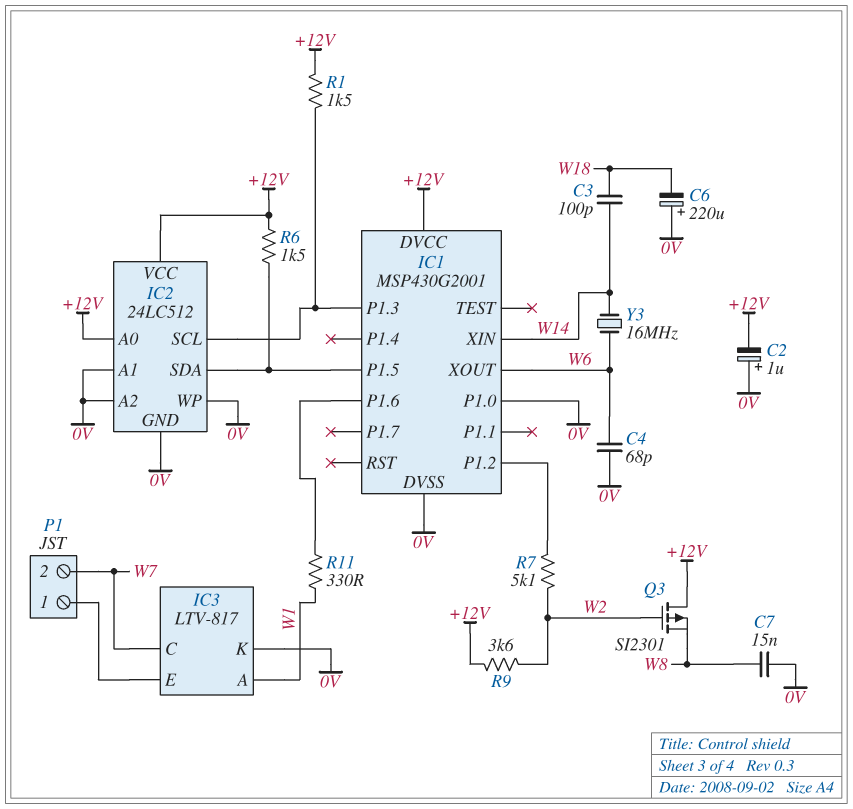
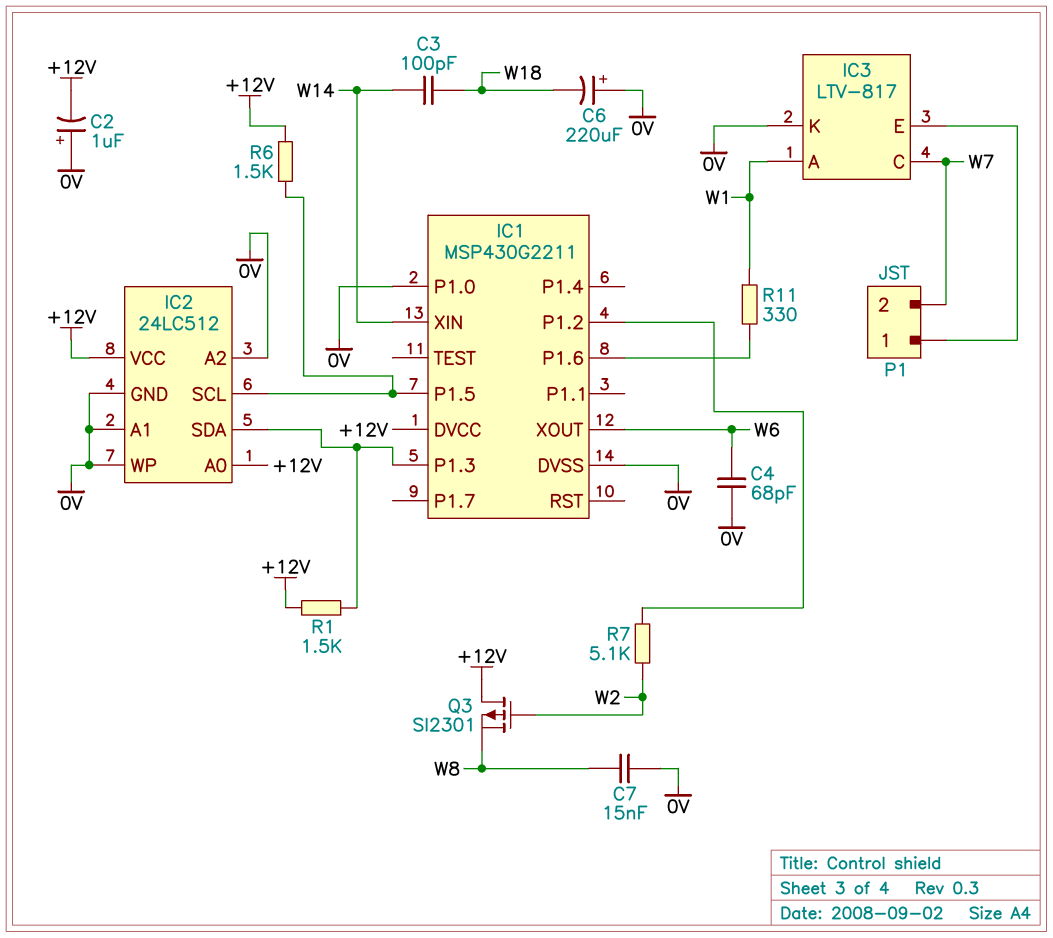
IC1: MSP430G2001 -> MSP430G2211
IC2 pin SCL: IC1/P1.3 -> IC1/P1.5
IC2 pin SDA: IC1/P1.5 -> IC1/P1.3
R9: 3.6k (+12V, W2) -> none
Y3: 16MHz (W6, W14) -> none

